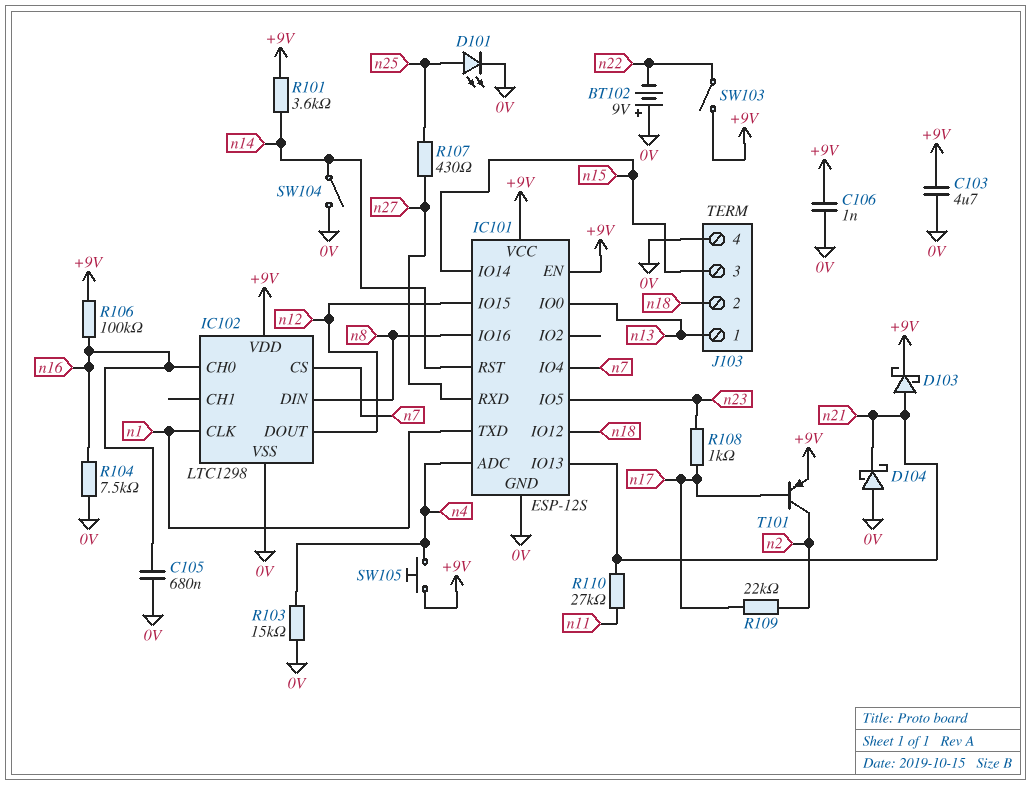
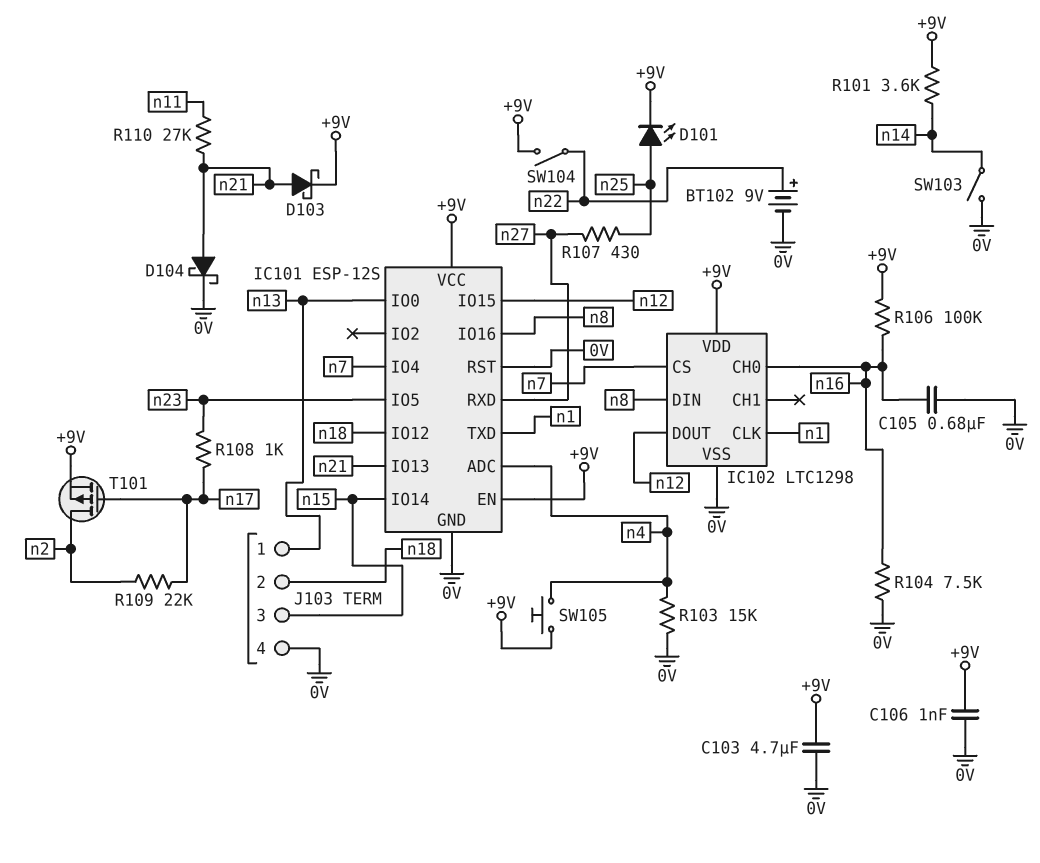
BT102: 9V (plus 0V, minus n22) -> 9V (plus n22, minus 0V)
D101: LED (A n25, K 0V) -> LED (A n25, K +9V)
D104: schottky (A 0V, K n21) -> schottky (A n21, K 0V)
IC101 pin RST: n14 -> 0V
SW103: switch (+9V, n22) -> switch (0V, n14)
SW104: switch (0V, n14) -> switch (+9V, n22)
T101: PNP (B n17, C n2, E +9V) -> PMOS (G n17, D n2, S +9V)

